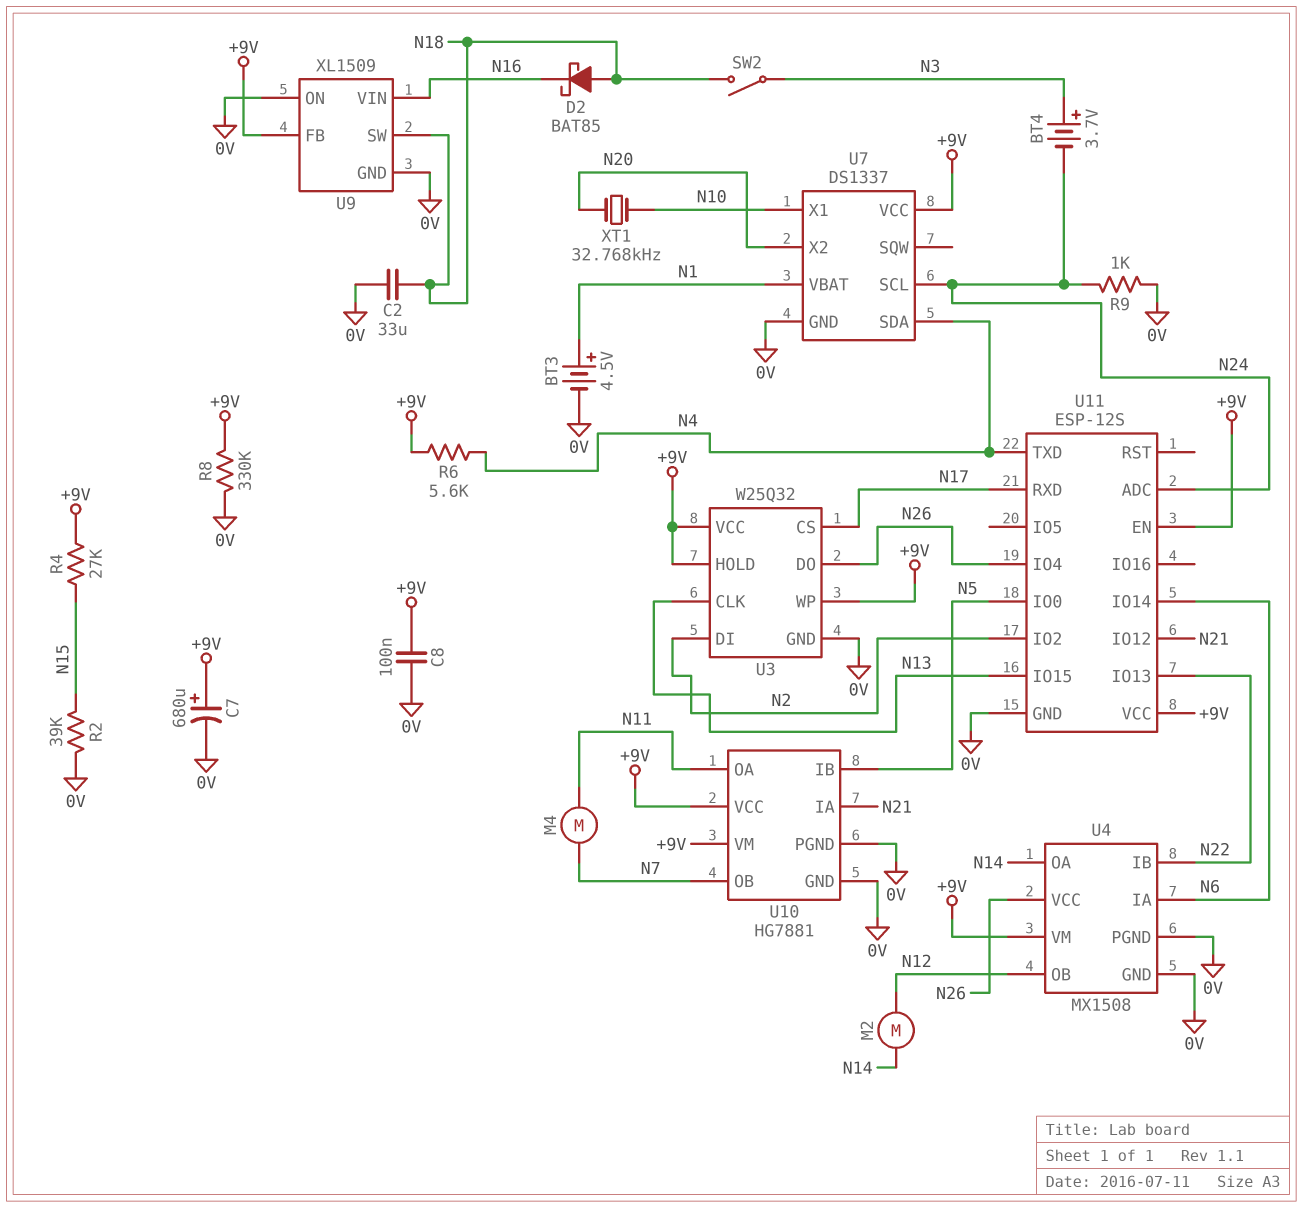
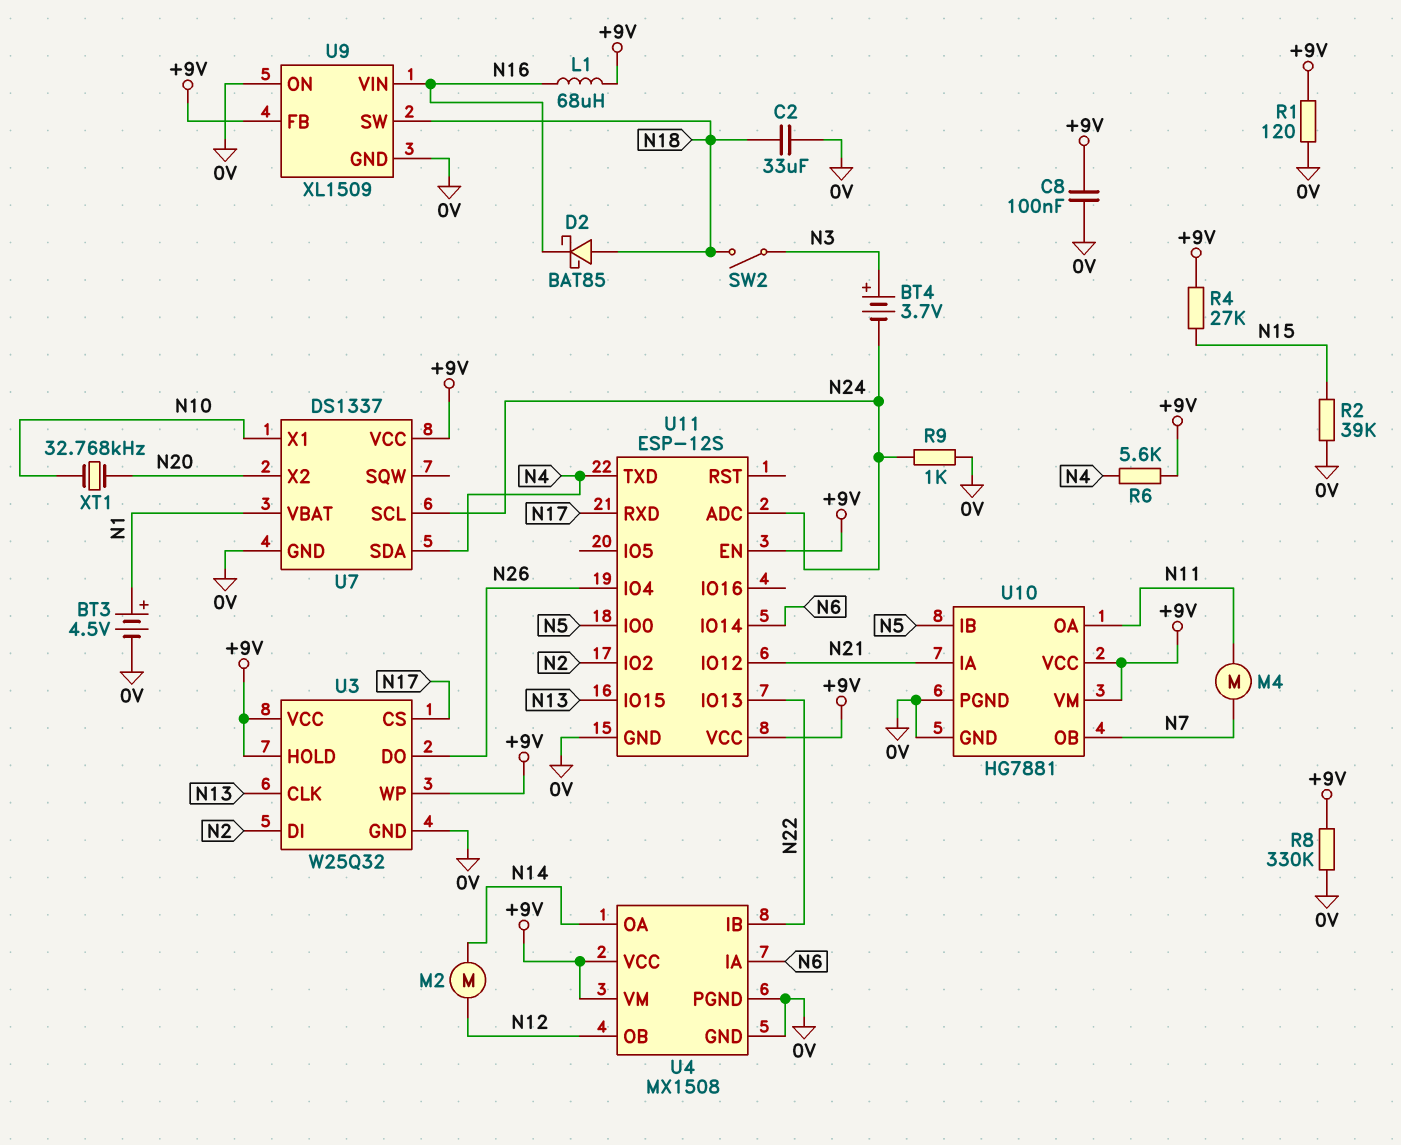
C7: 680uF (plus +9V, minus 0V) -> none
L1: none -> 68uH (+9V, N16)
R1: none -> 120 (+9V, 0V)
U4 pin VCC: N26 -> +9V

